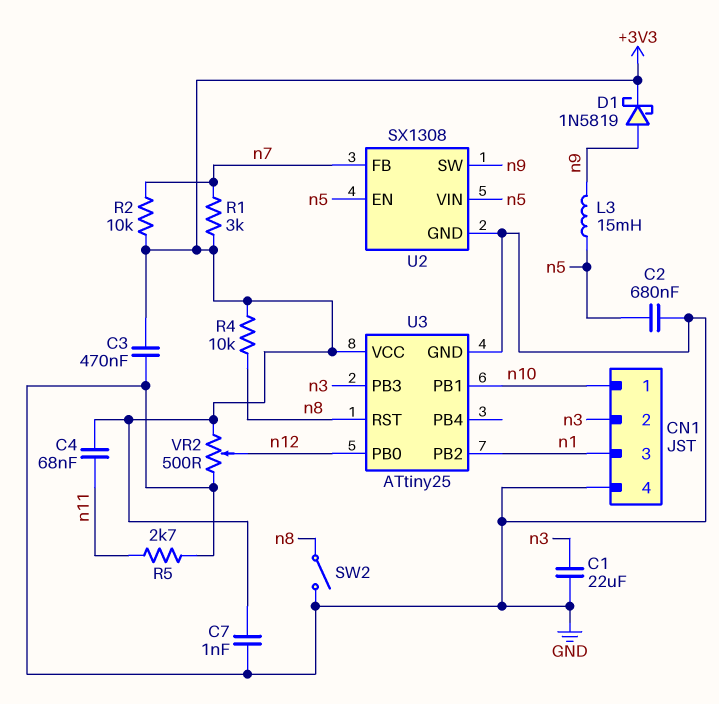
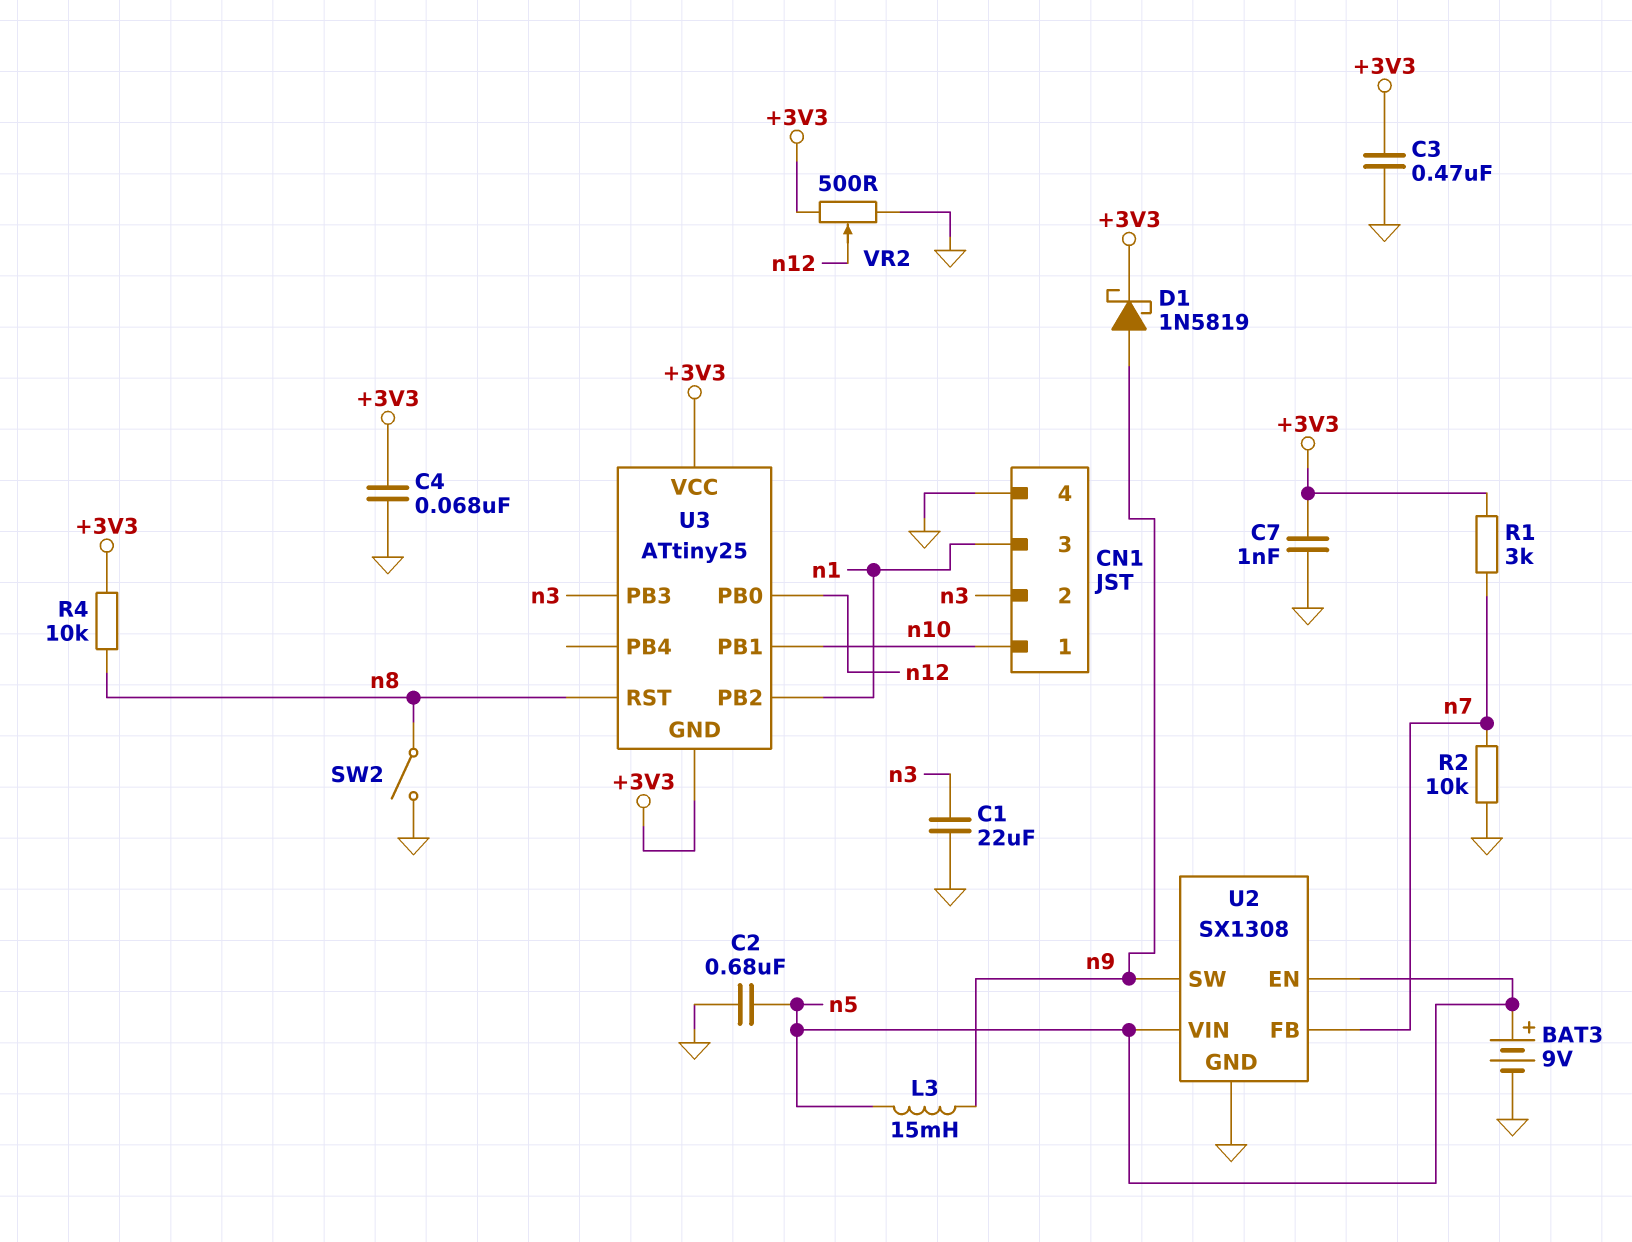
BAT3: none -> 9V (plus n5, minus GND)
C4: 68nF (+3V3, n11) -> 68nF (+3V3, GND)
R2: 10k (+3V3, n7) -> 10k (GND, n7)
R5: 2.7k (GND, n11) -> none
U3 pin GND: GND -> +3V3

